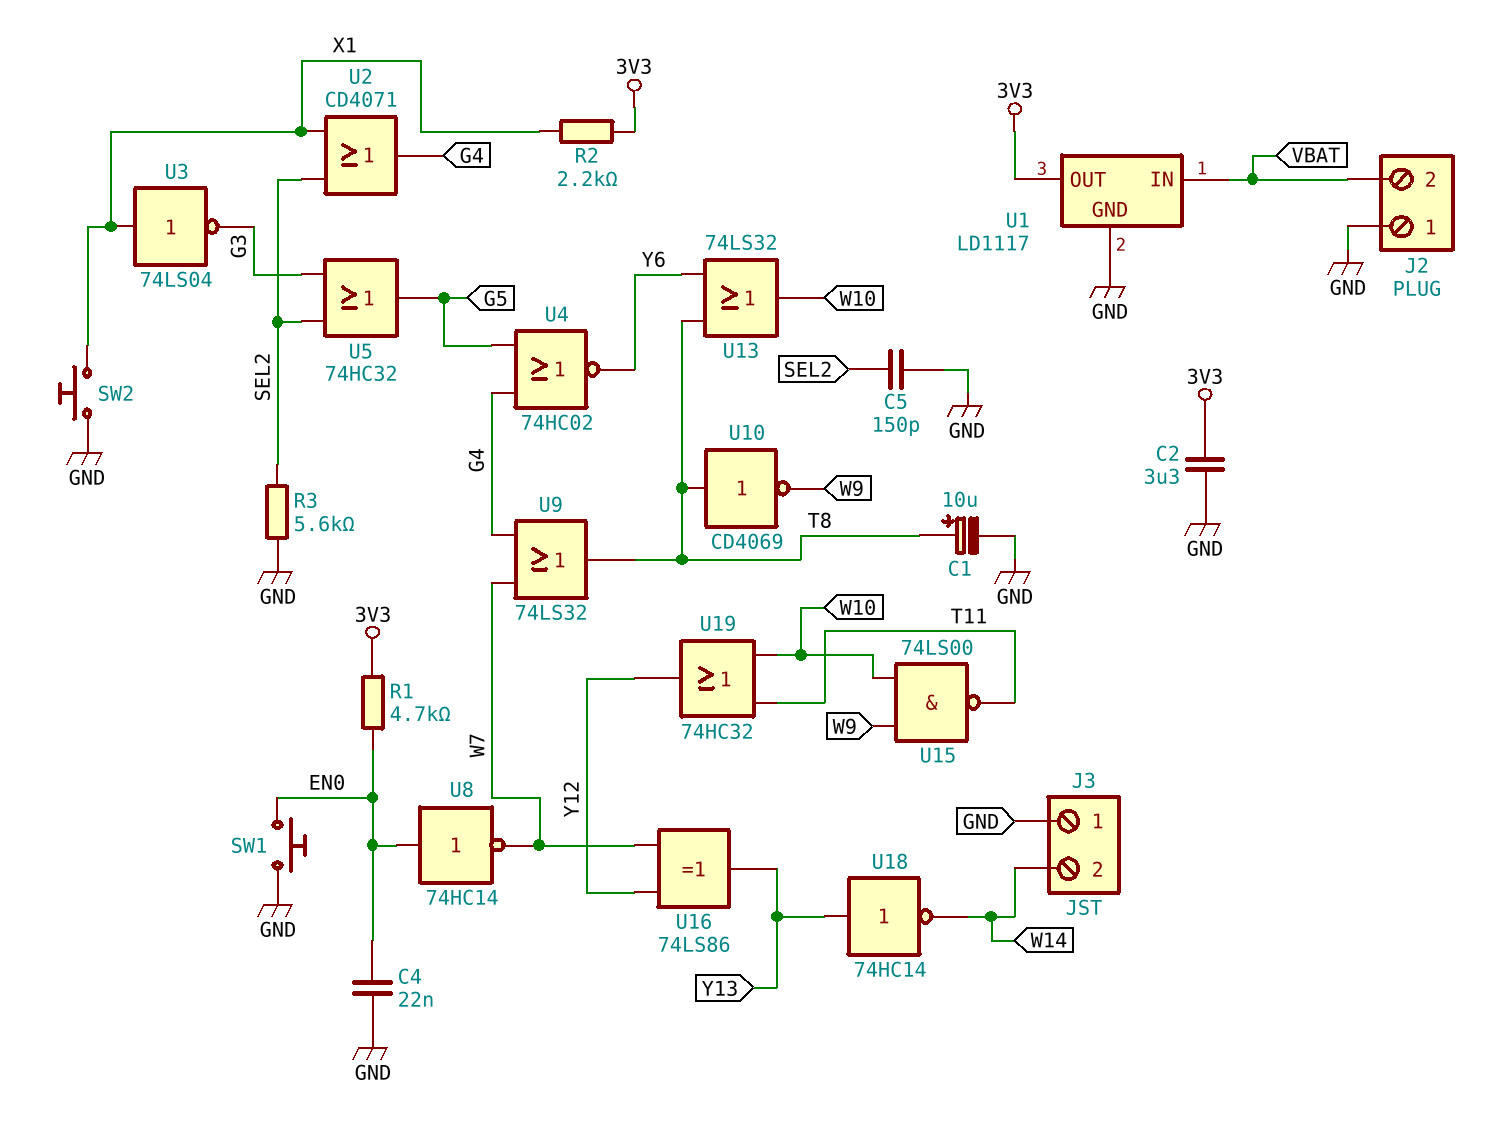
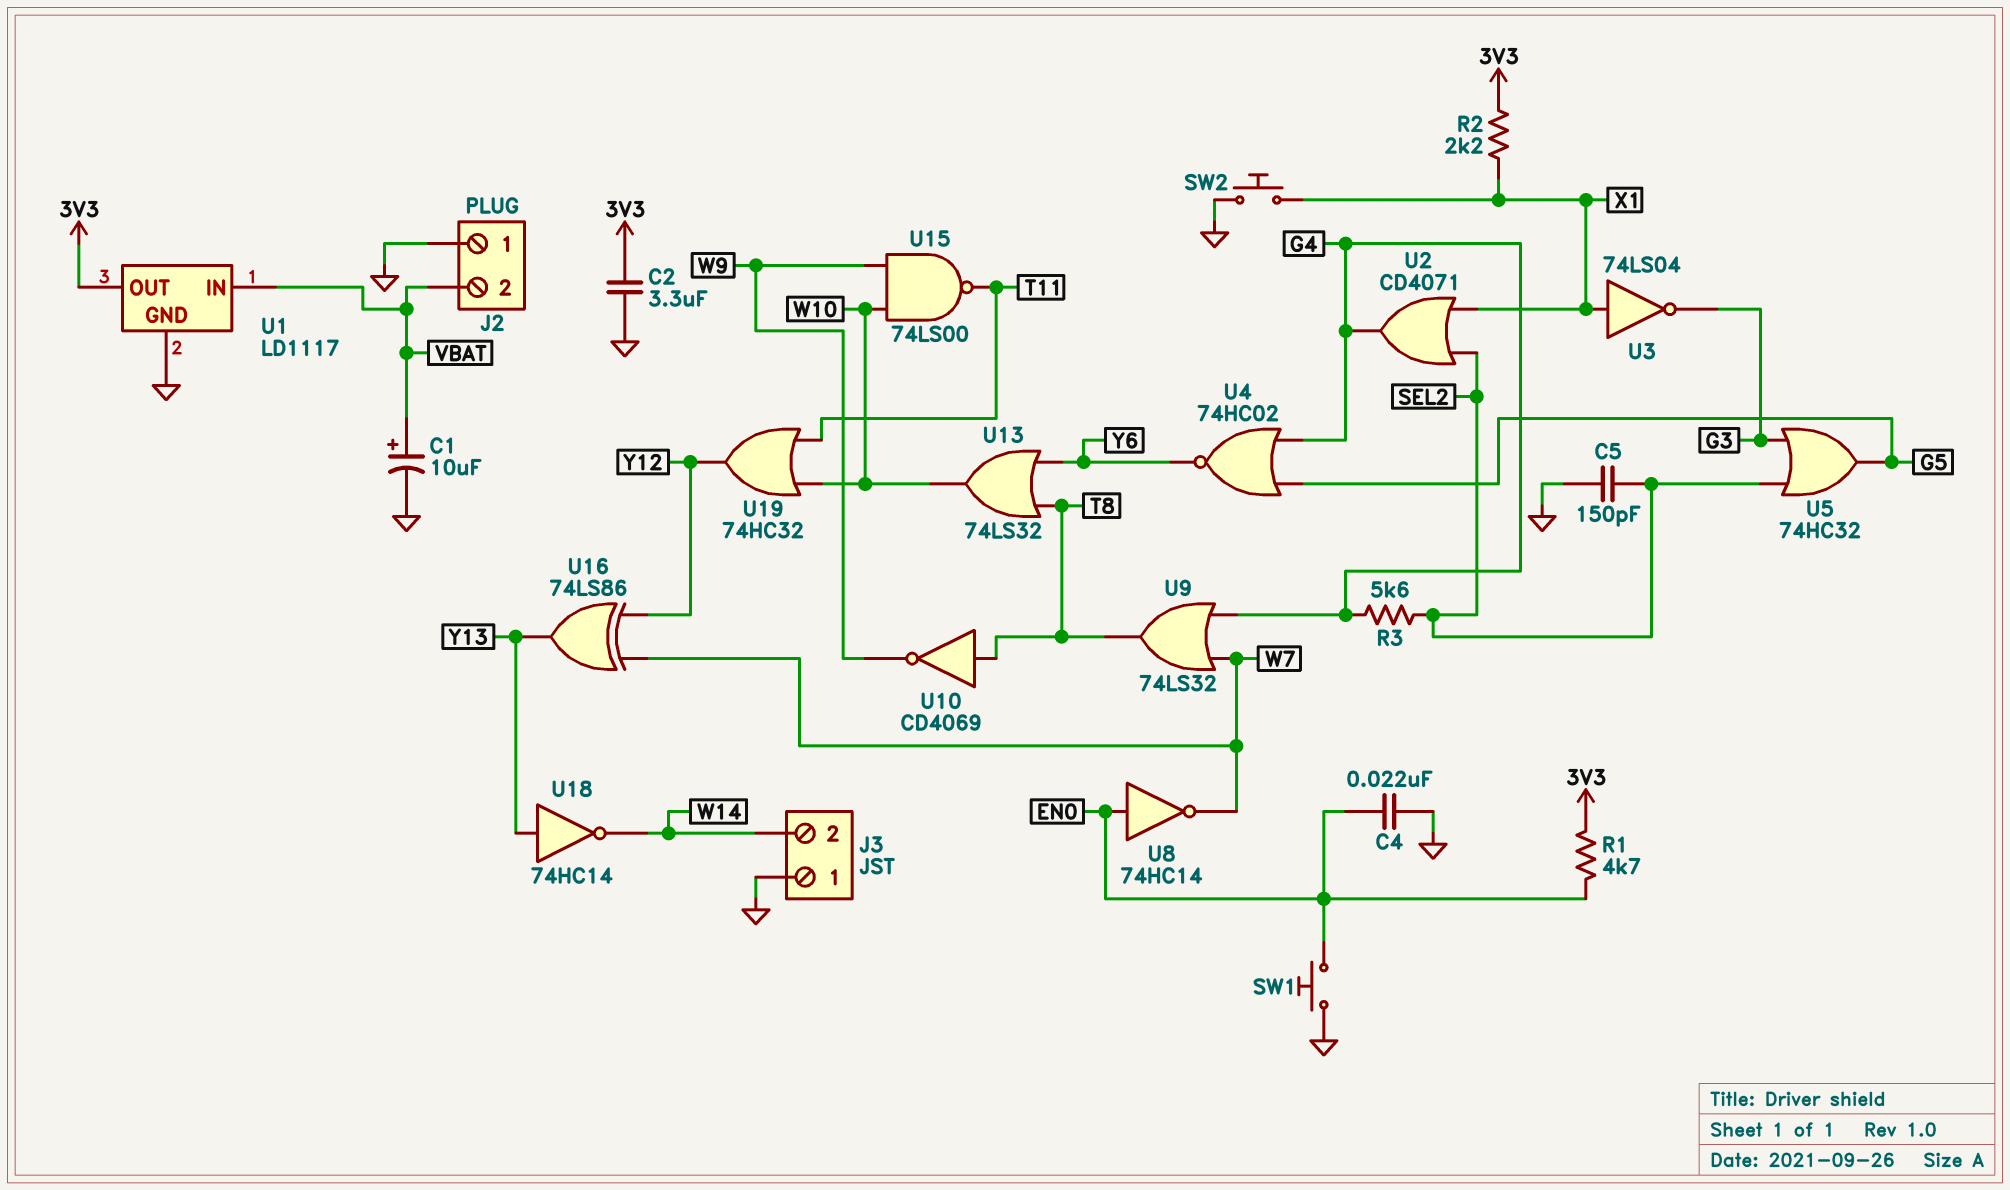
C1: 10uF (plus T8, minus GND) -> 10uF (plus VBAT, minus GND)
R3: 5.6k (GND, SEL2) -> 5.6k (G4, SEL2)

